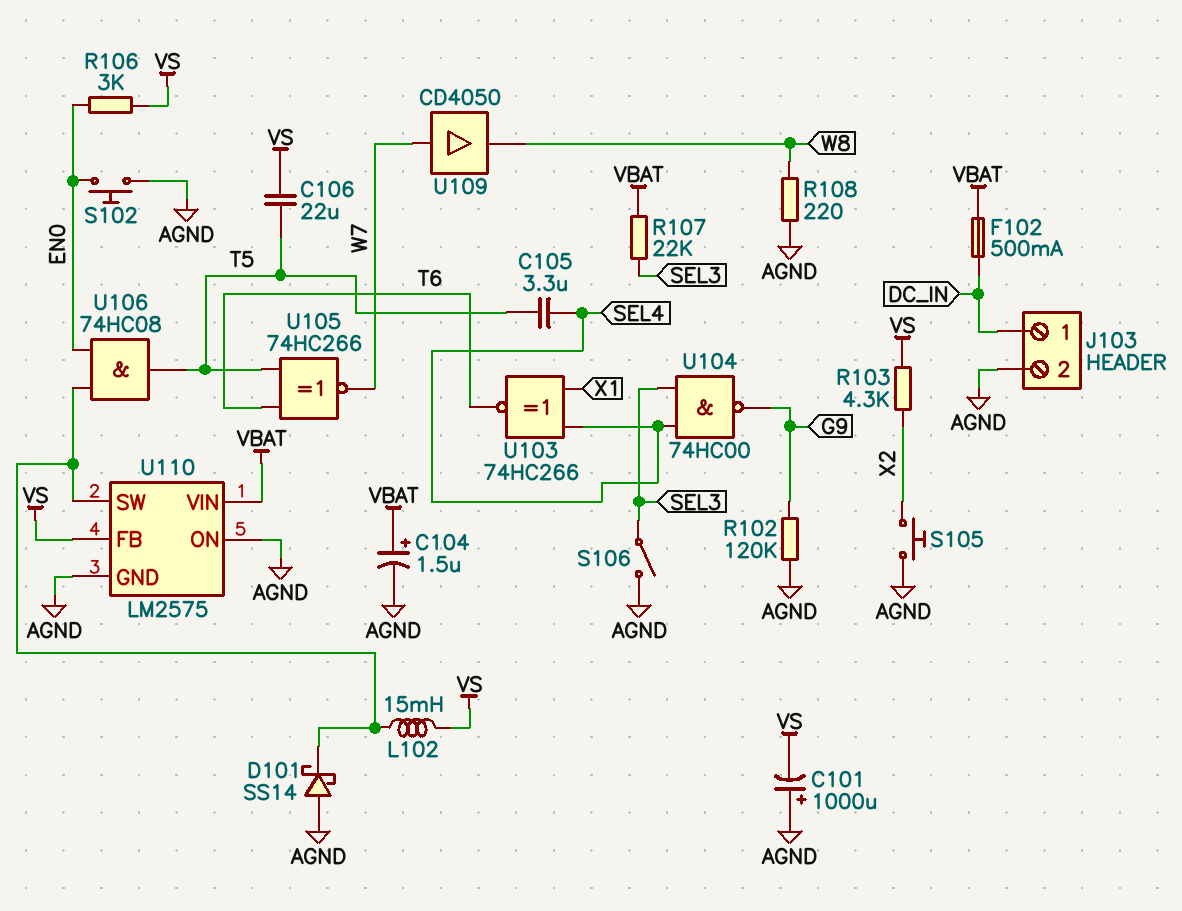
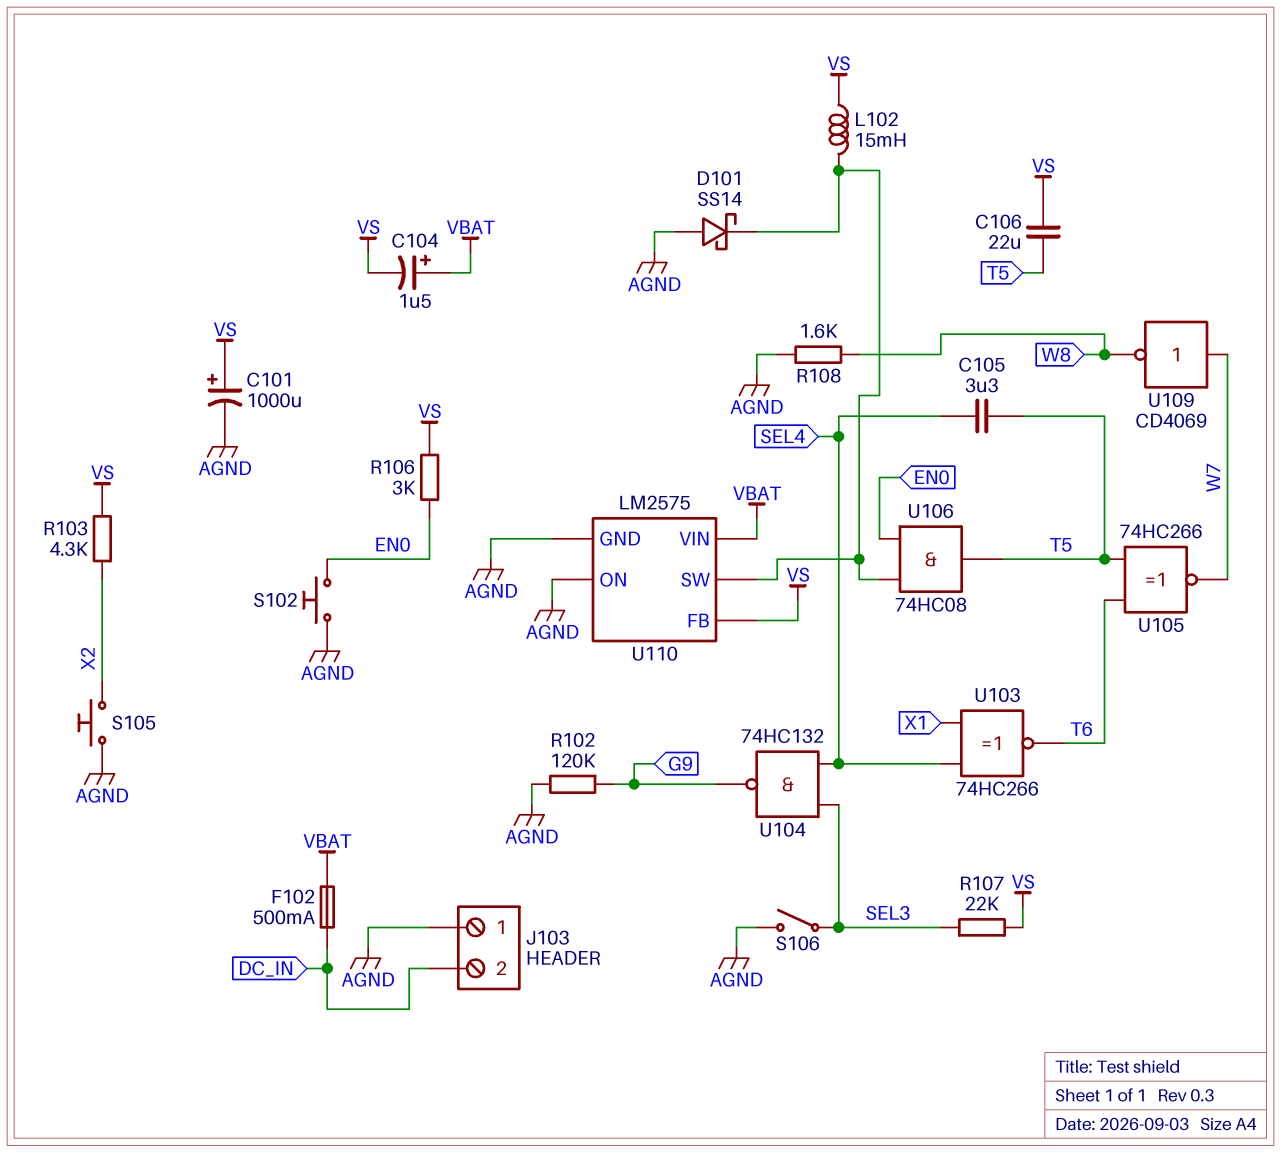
C101: 1000uF (plus AGND, minus VS) -> 1000uF (plus VS, minus AGND)
C104: 1.5uF (plus VBAT, minus AGND) -> 1.5uF (plus VBAT, minus VS)
J103 pin 1: DC_IN -> AGND
J103 pin 2: AGND -> DC_IN
R107: 22k (SEL3, VBAT) -> 22k (SEL3, VS)
R108: 220 (AGND, W8) -> 1.6k (AGND, W8)
U104: NAND 74HC00 (in SEL3, in SEL4, out G9) -> NAND 74HC132 (in SEL3, in SEL4, out G9)
U109: buffer CD4050 (in W7, out W8) -> NOT CD4069 (in W7, out W8)

